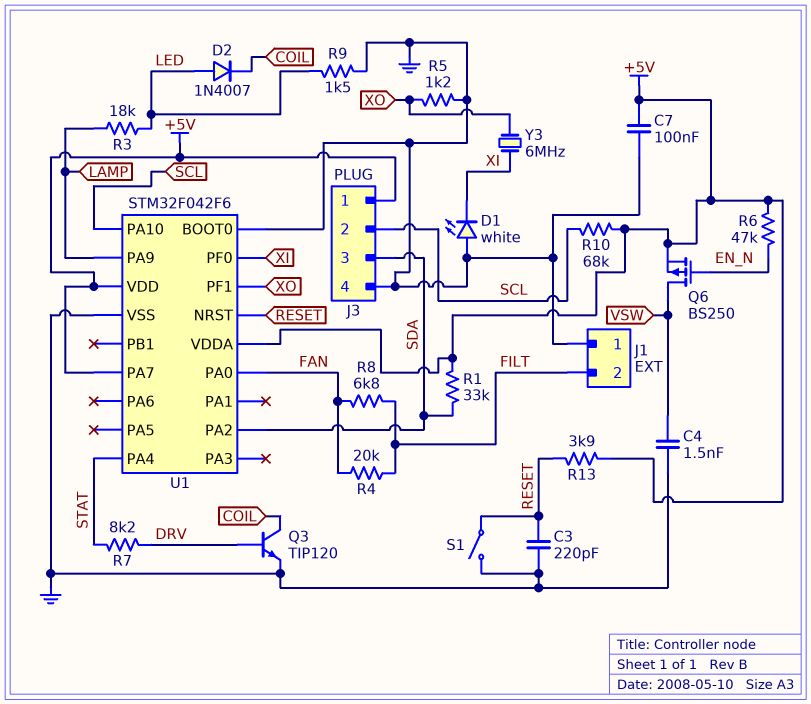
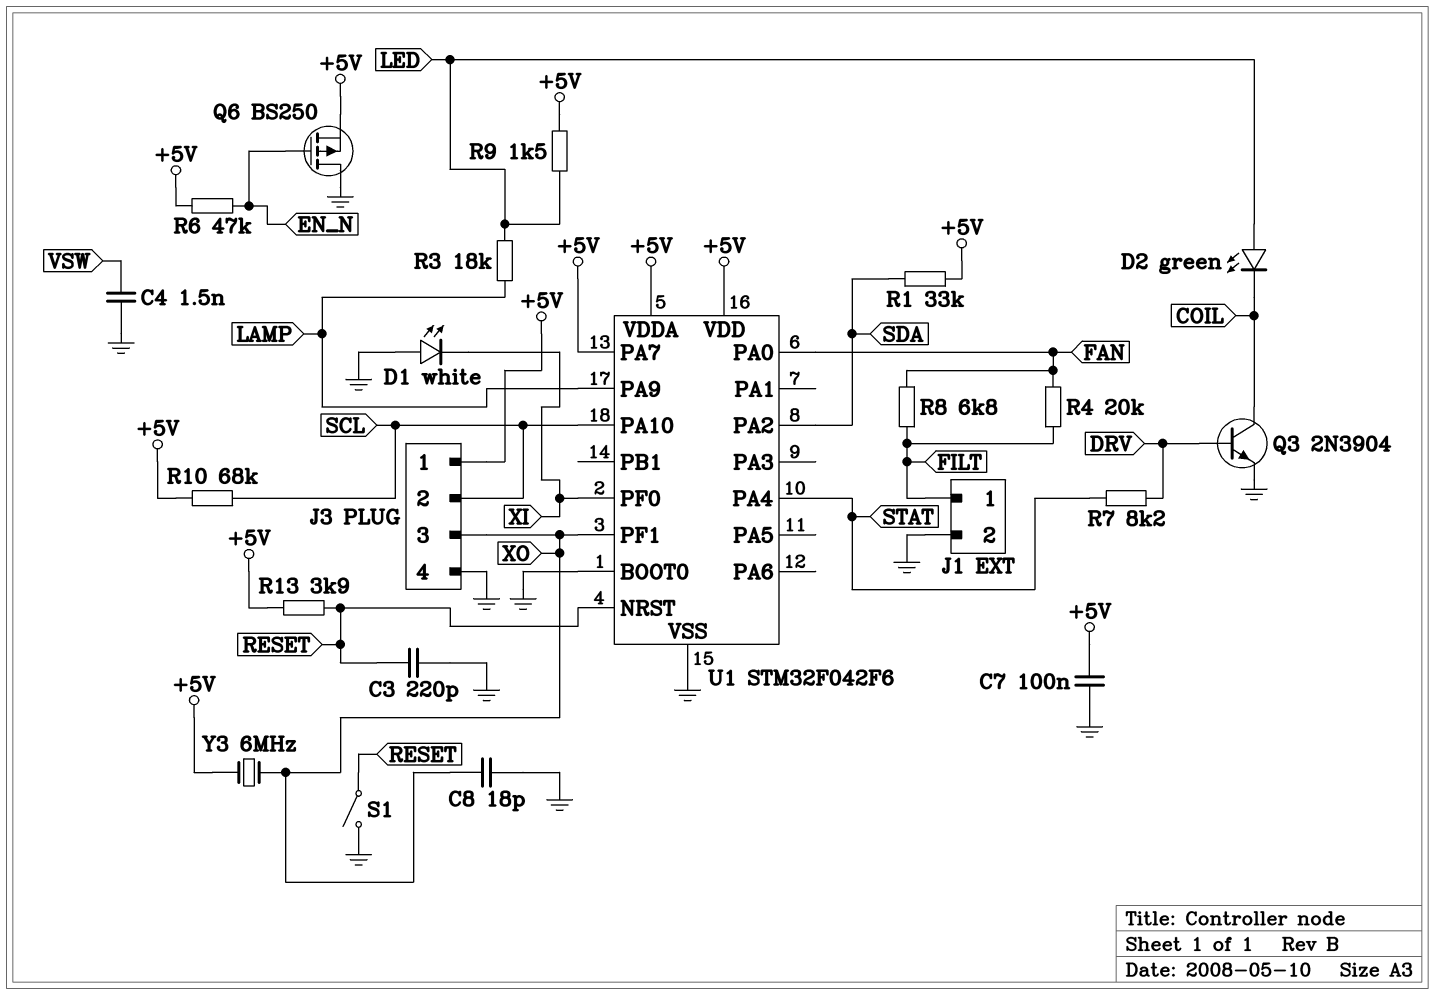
C8: none -> 18pF (GND, XO)
D2: diode 1N4007 (A LED, K COIL) -> LED green (A LED, K COIL)
J1 pin 1: GND -> FILT
J1 pin 2: FILT -> GND
J3 pin 3: SDA -> XO
Q3: NPN TIP120 (B DRV, C COIL, E GND) -> NPN 2N3904 (B DRV, C COIL, E GND)
Q6: PMOS BS250 (G EN_N, D VSW, S +5V) -> PMOS BS250 (G EN_N, D GND, S +5V)
R5: 1.2k (GND, XO) -> none
R9: 1.5k (GND, LED) -> 1.5k (+5V, LED)
Y3: 6MHz (XI, XO) -> 6MHz (+5V, XO)

